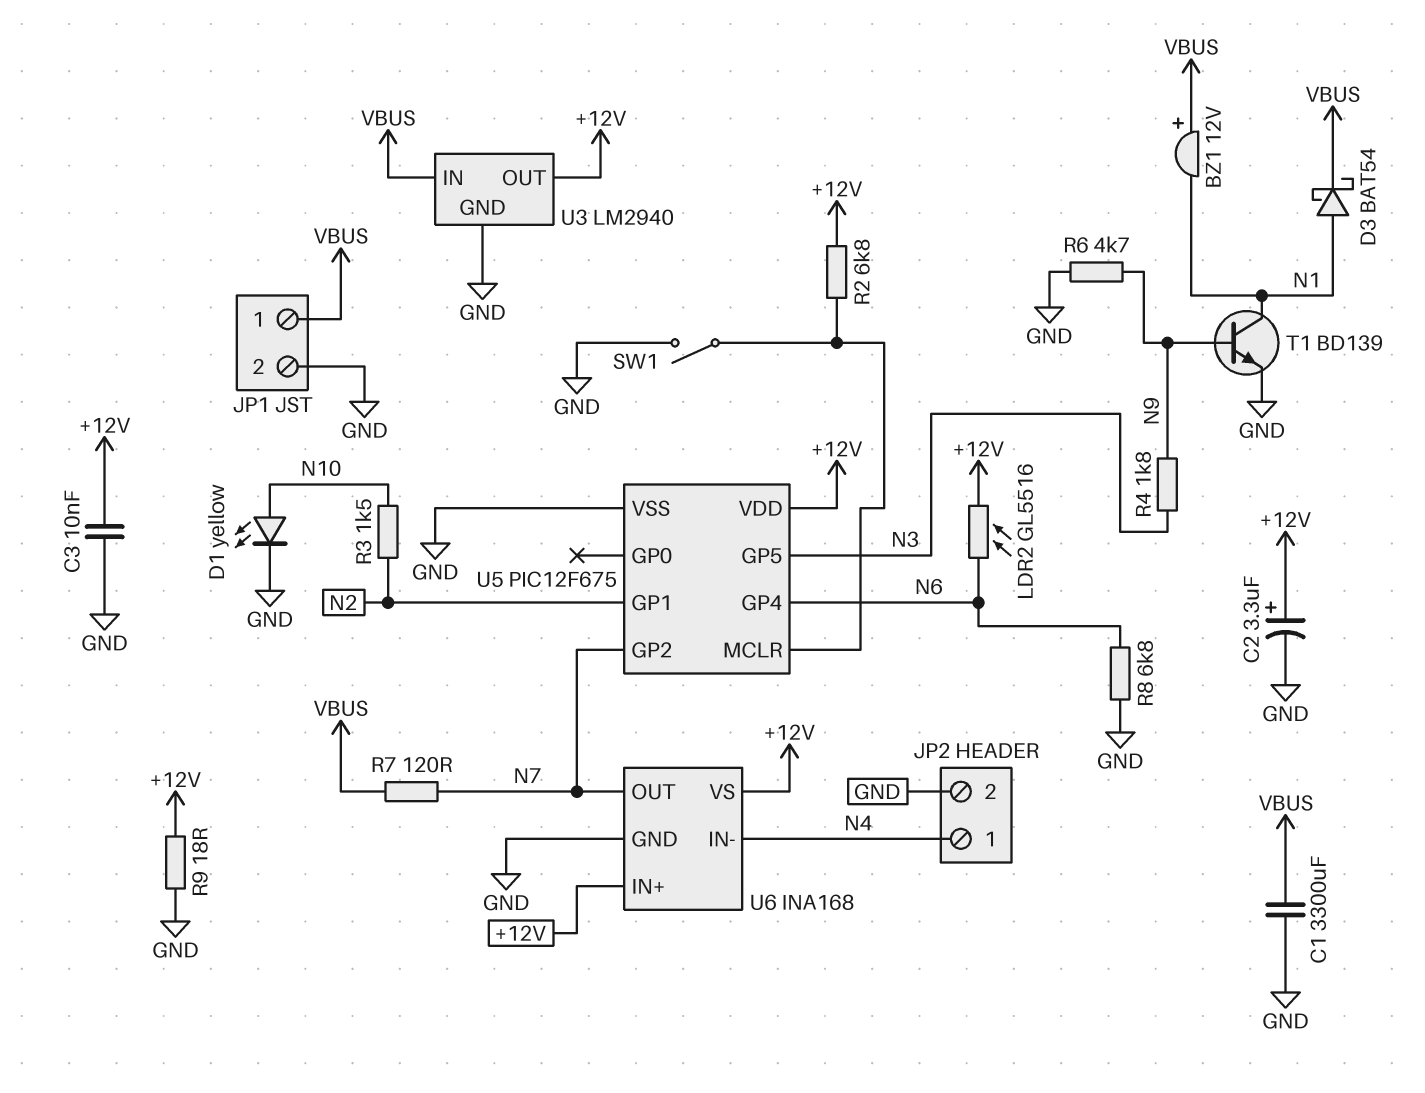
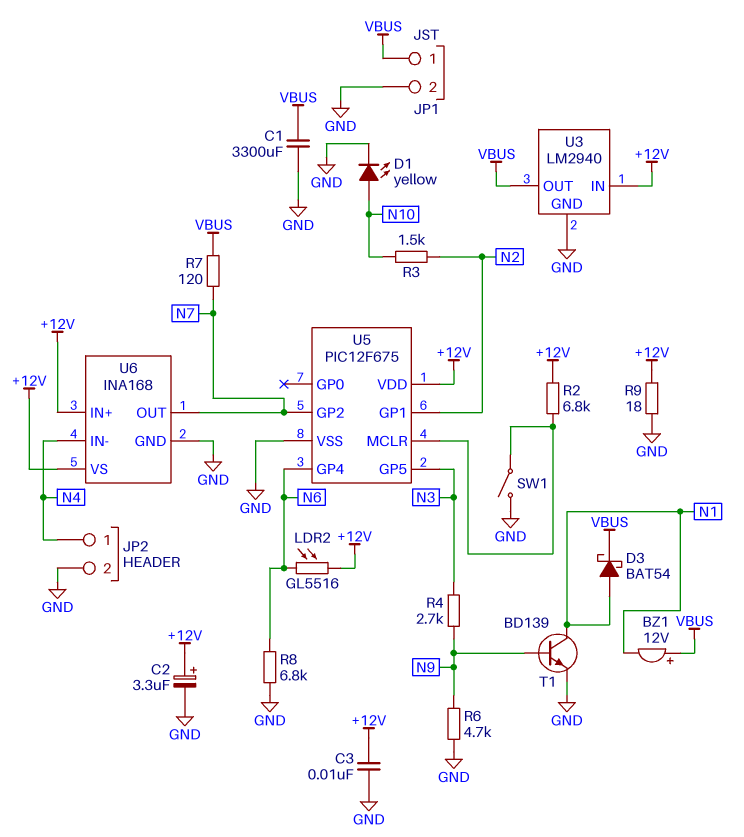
R4: 1.8k (N3, N9) -> 2.7k (N3, N9)
U3 pin IN: VBUS -> +12V
U3 pin OUT: +12V -> VBUS

